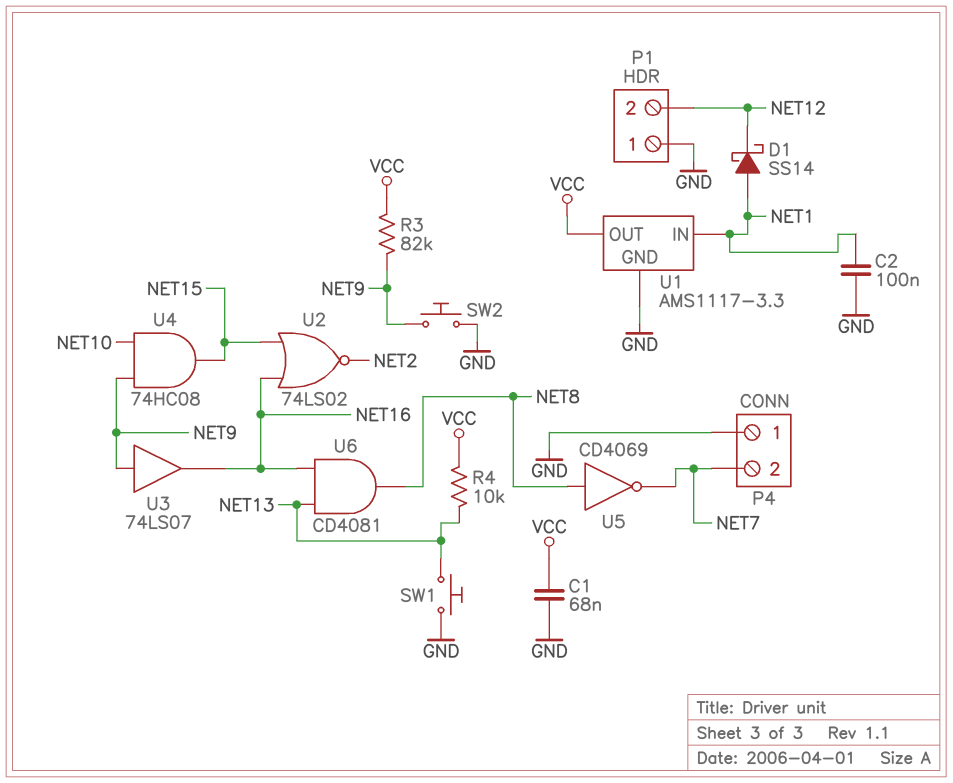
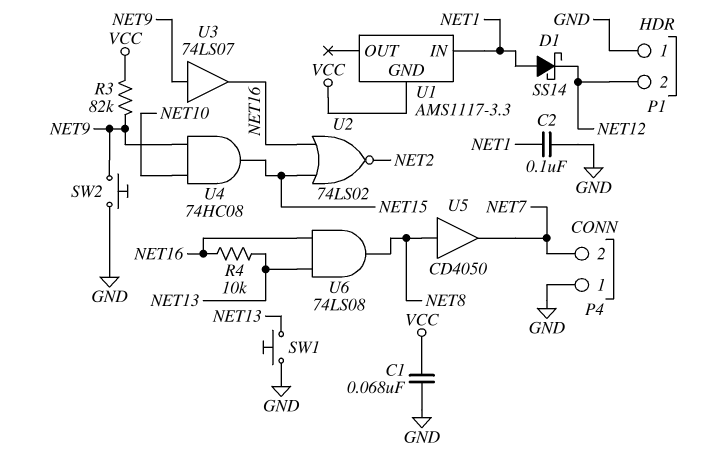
R4: 10k (NET13, VCC) -> 10k (NET13, NET16)
U1 pin GND: GND -> VCC
U1 pin OUT: VCC -> none
U5: NOT CD4069 (in NET8, out NET7) -> buffer CD4050 (in NET8, out NET7)
U6: AND CD4081 (in NET13, in NET16, out NET8) -> AND 74LS08 (in NET13, in NET16, out NET8)

